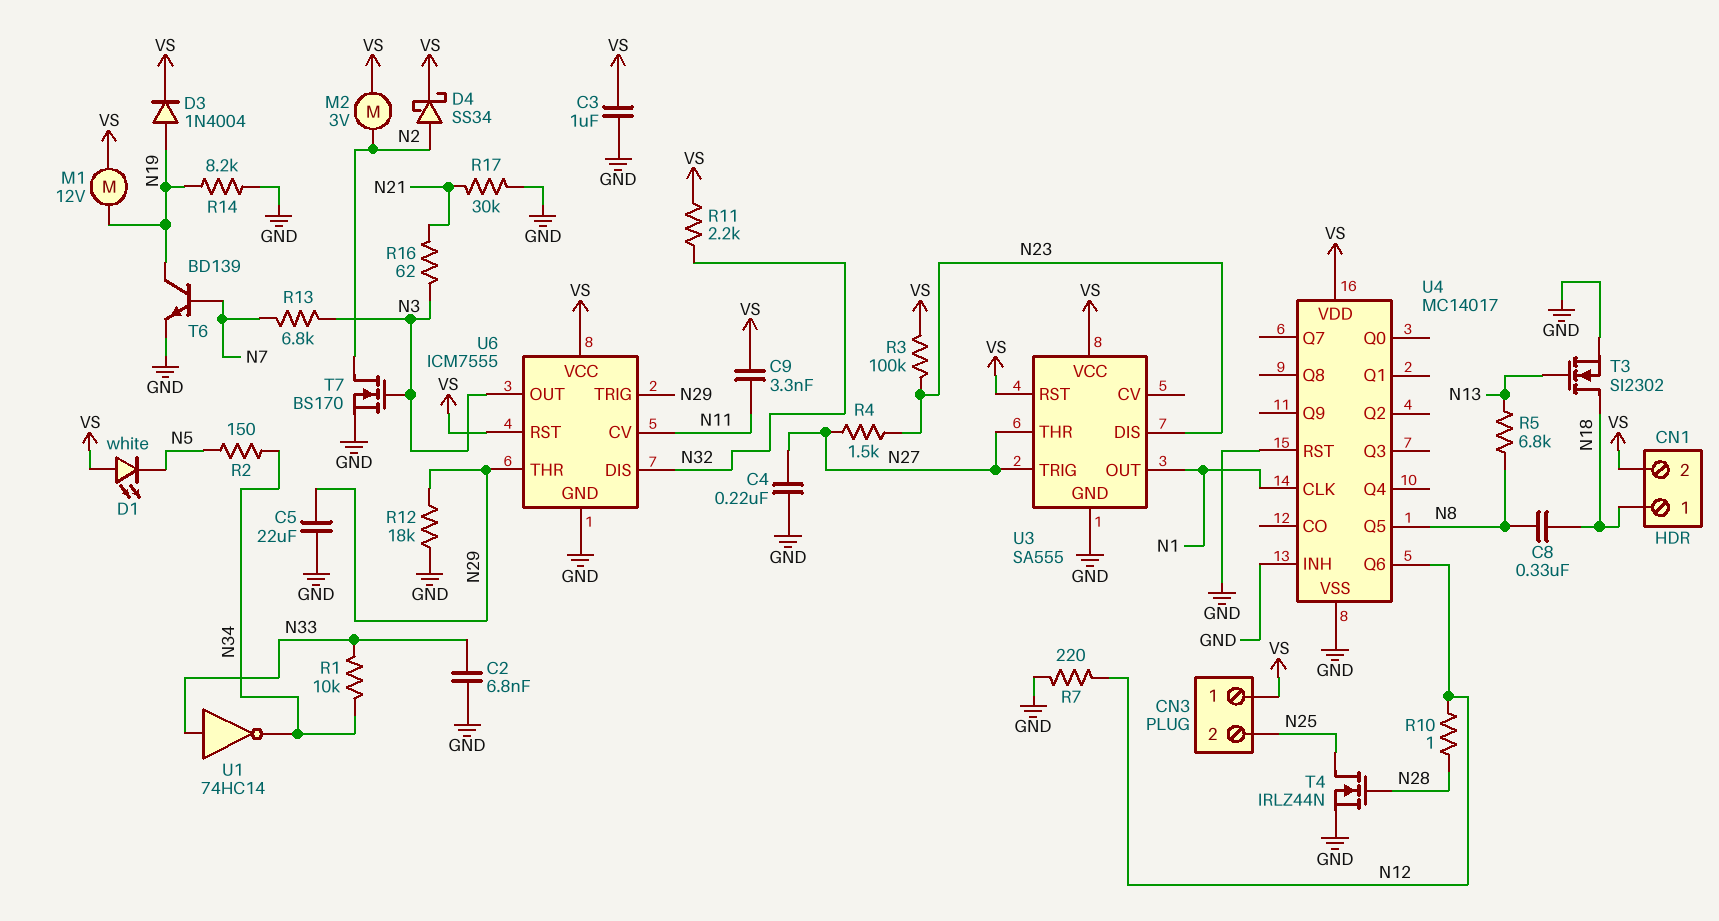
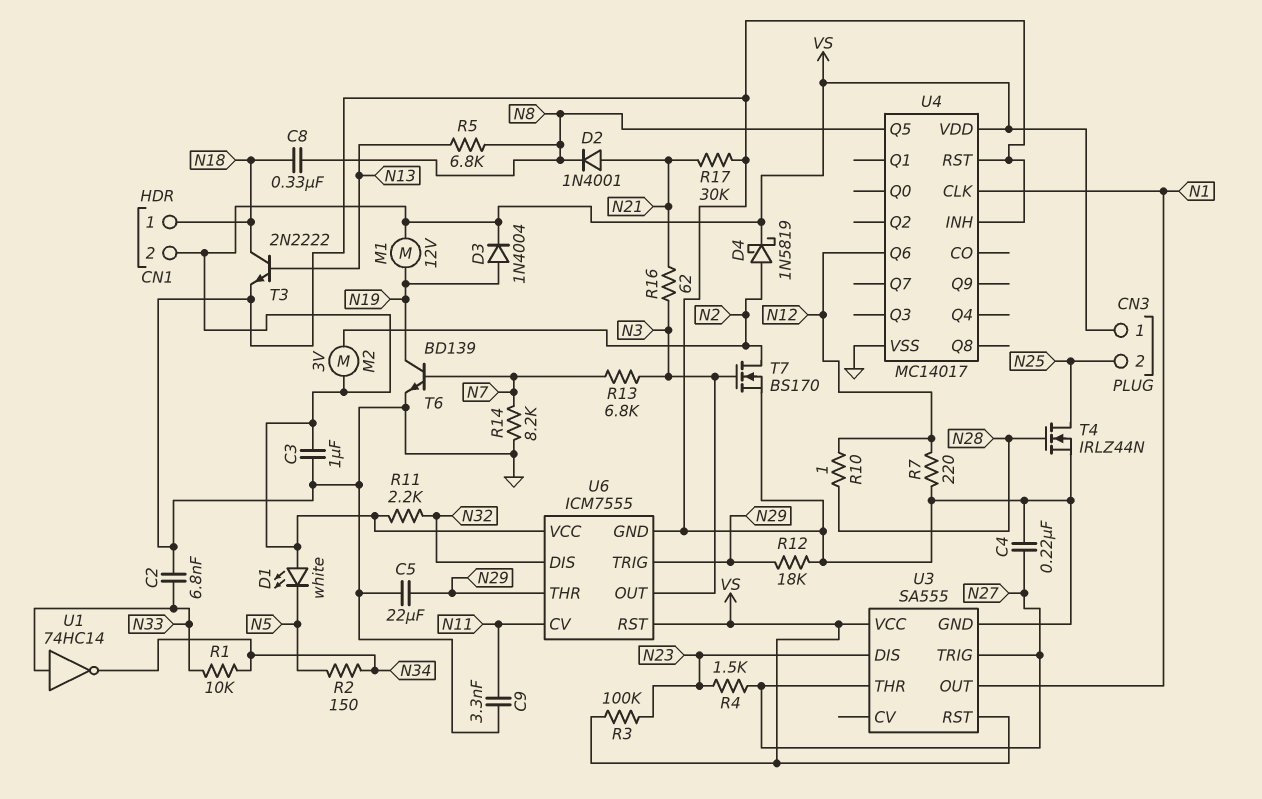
C9: 3.3nF (N11, VS) -> 3.3nF (GND, N11)
D2: none -> diode 1N4001 (A N21, K N8)
D4: schottky SS34 (A N2, K VS) -> schottky 1N5819 (A N2, K VS)
R14: 8.2k (GND, N19) -> 8.2k (GND, N7)
T3: NMOS SI2302 (G N13, D N18, S GND) -> NPN 2N2222 (B N13, C N18, E GND)

